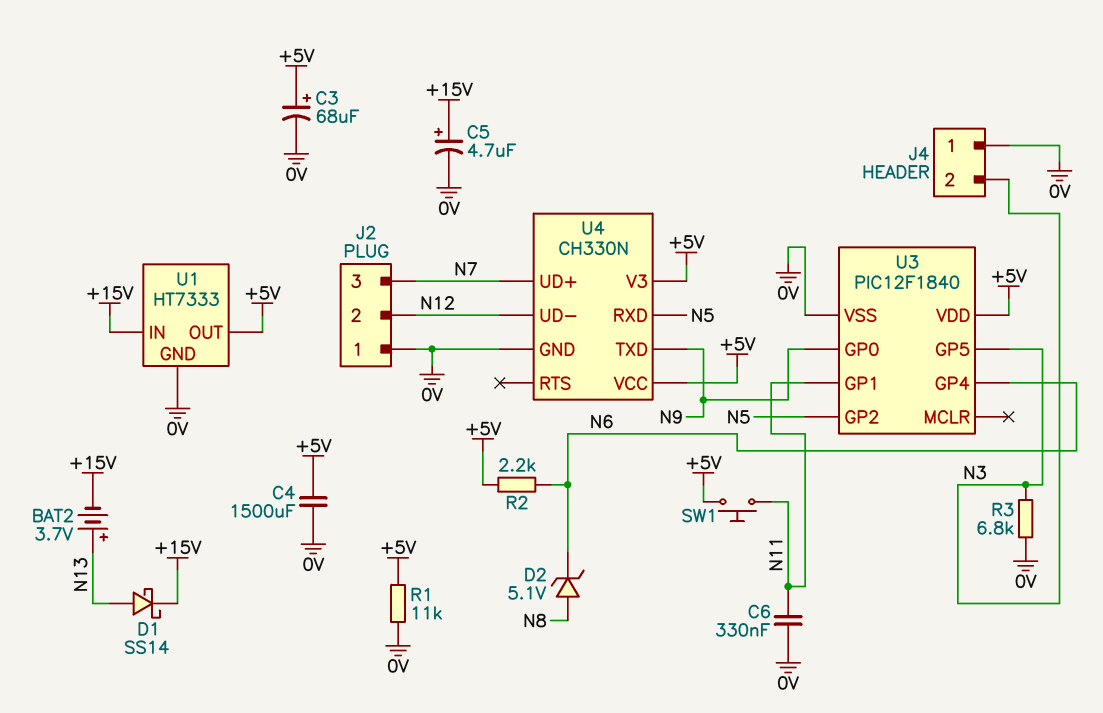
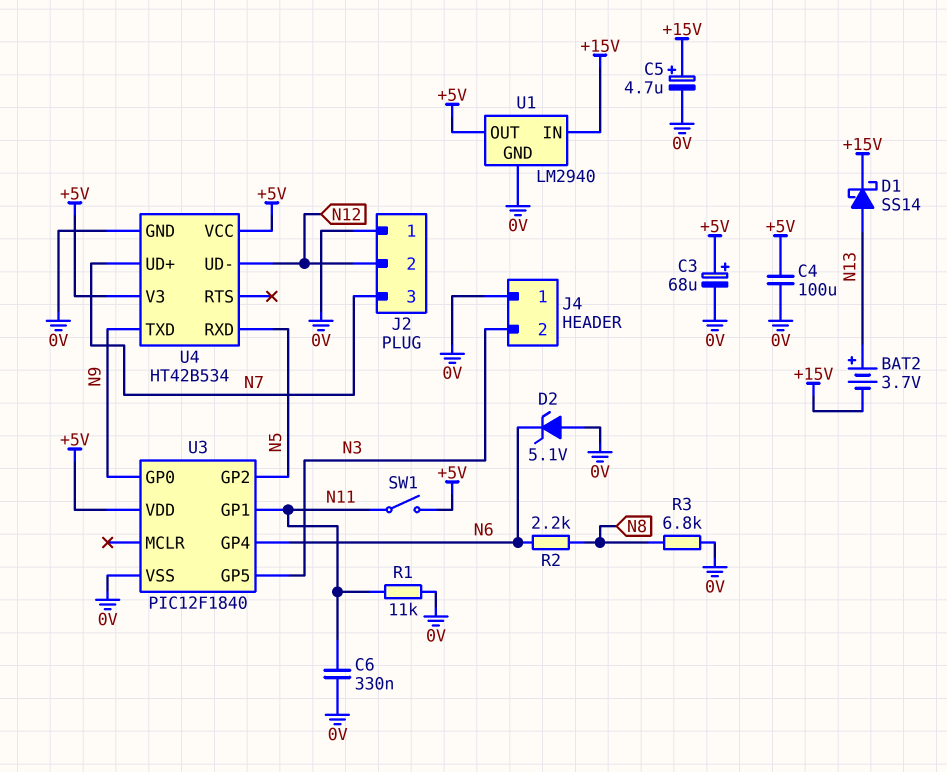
C4: 1500uF (+5V, 0V) -> 100uF (+5V, 0V)
D2: zener 5.1V (A N8, K N6) -> zener 5.1V (A 0V, K N6)
R1: 11k (+5V, 0V) -> 11k (0V, N11)
R2: 2.2k (+5V, N6) -> 2.2k (N6, N8)
R3: 6.8k (0V, N3) -> 6.8k (0V, N8)
SW1: button (+5V, N11) -> switch (+5V, N11)
U1: HT7333 -> LM2940
U4: CH330N -> HT42B534

